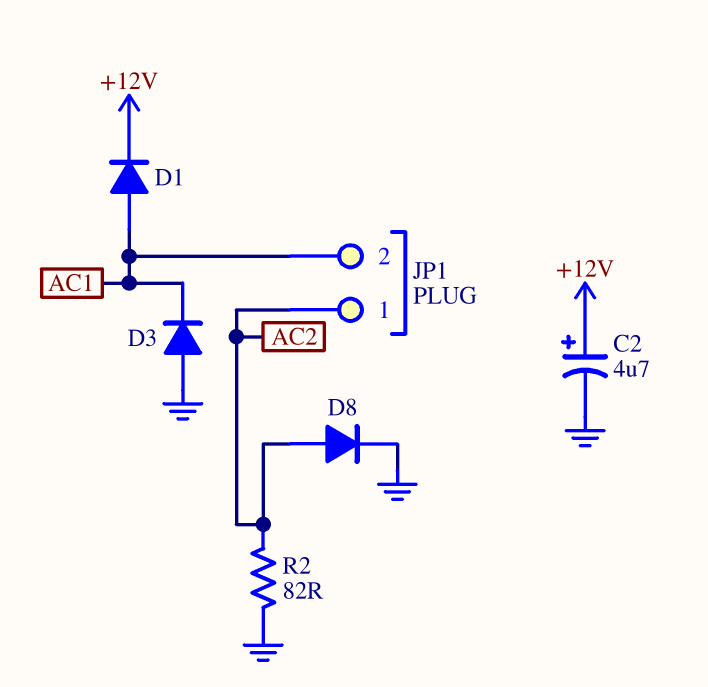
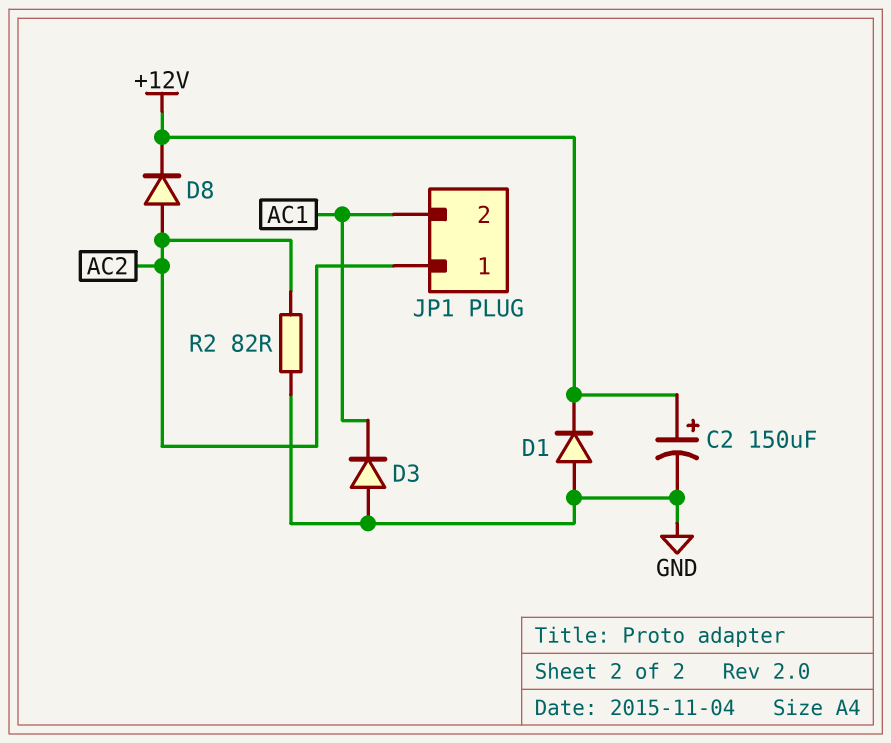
C2: 4.7uF (plus +12V, minus GND) -> 150uF (plus +12V, minus GND)
D1: diode (A AC1, K +12V) -> diode (A GND, K +12V)
D8: diode (A AC2, K GND) -> diode (A AC2, K +12V)

